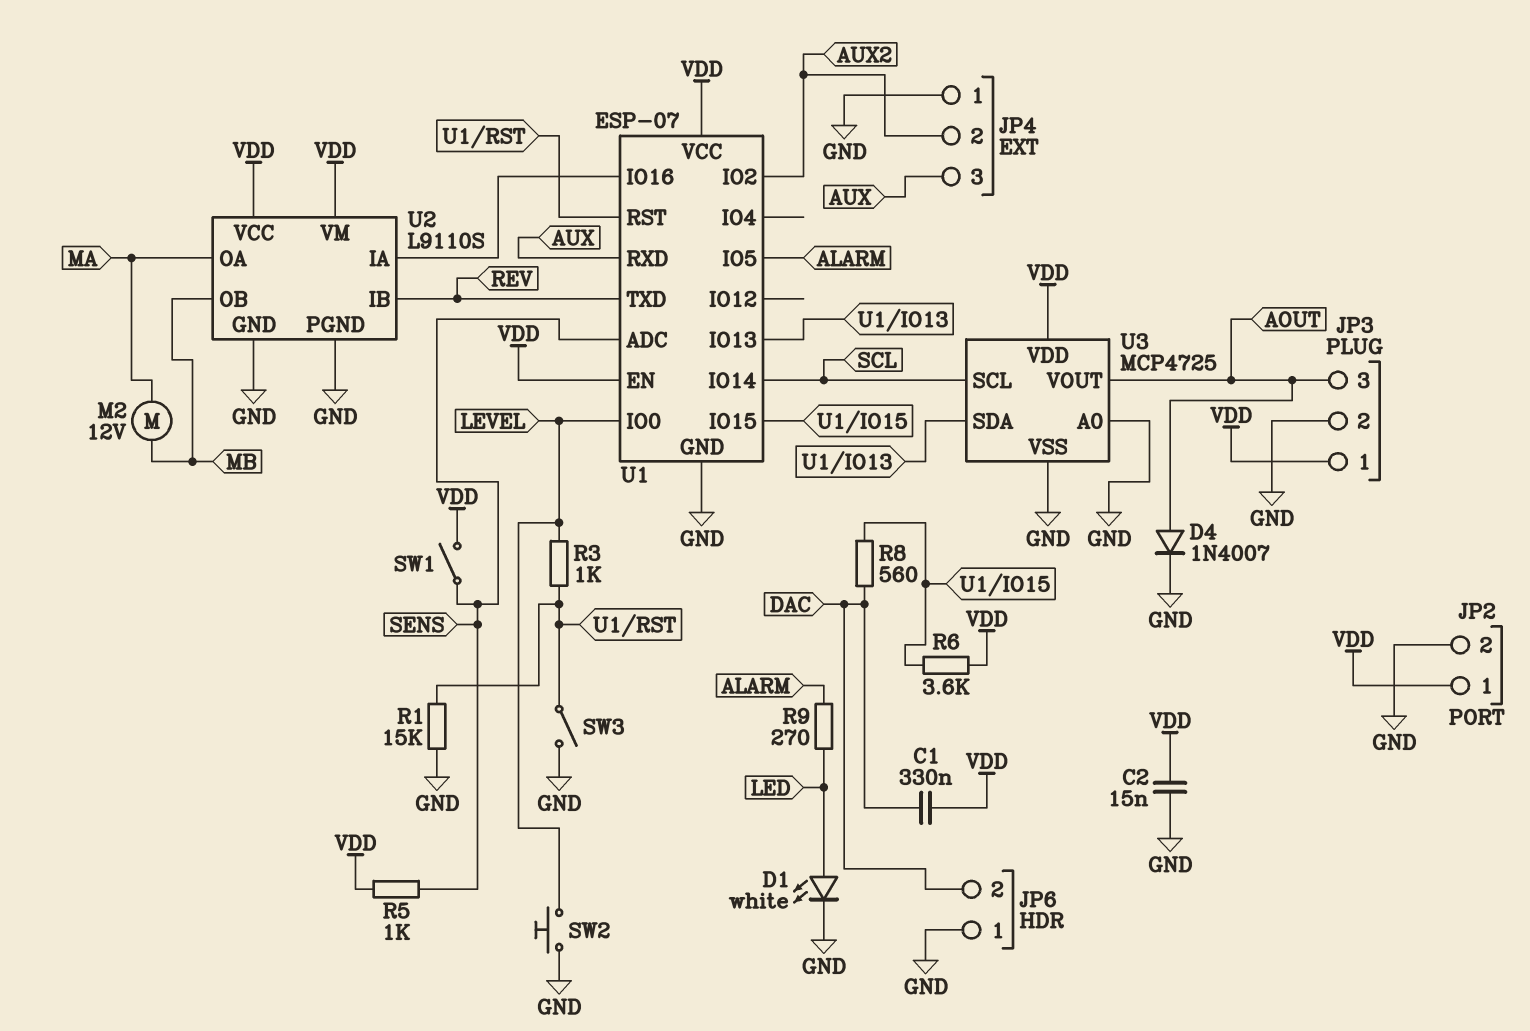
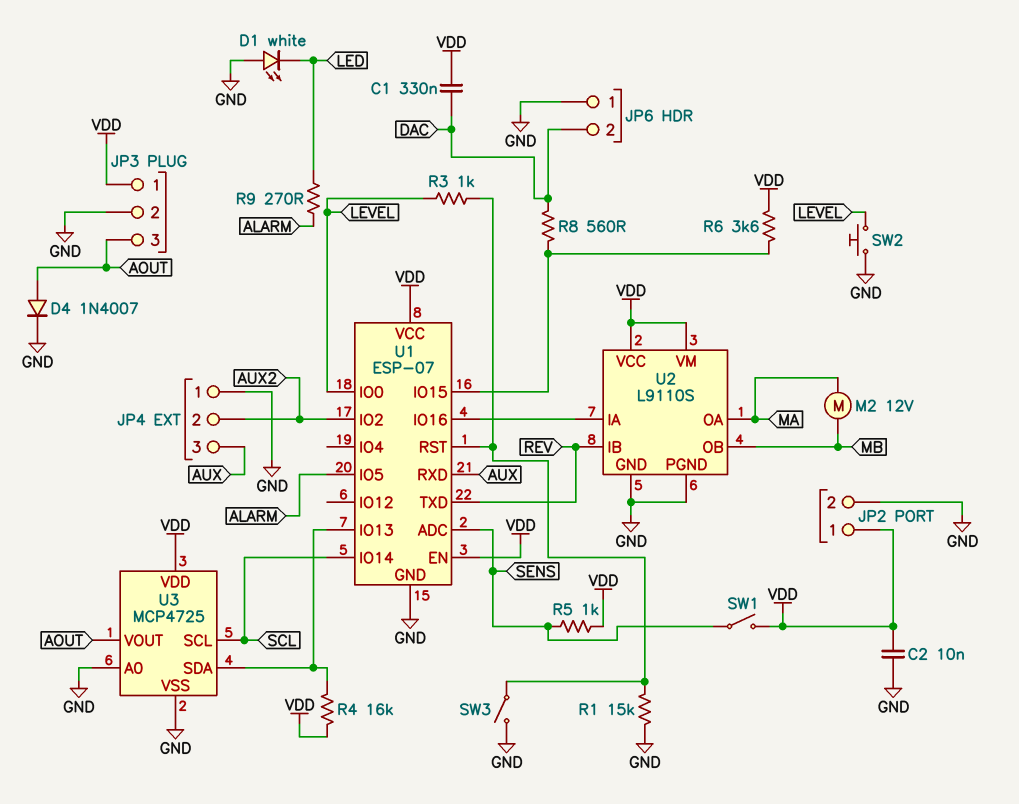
C2: 15nF (GND, VDD) -> 10nF (GND, VDD)
D1: LED white (A LED, K GND) -> LED white (A GND, K LED)
R4: none -> 16k (U1/IO13, VDD)

